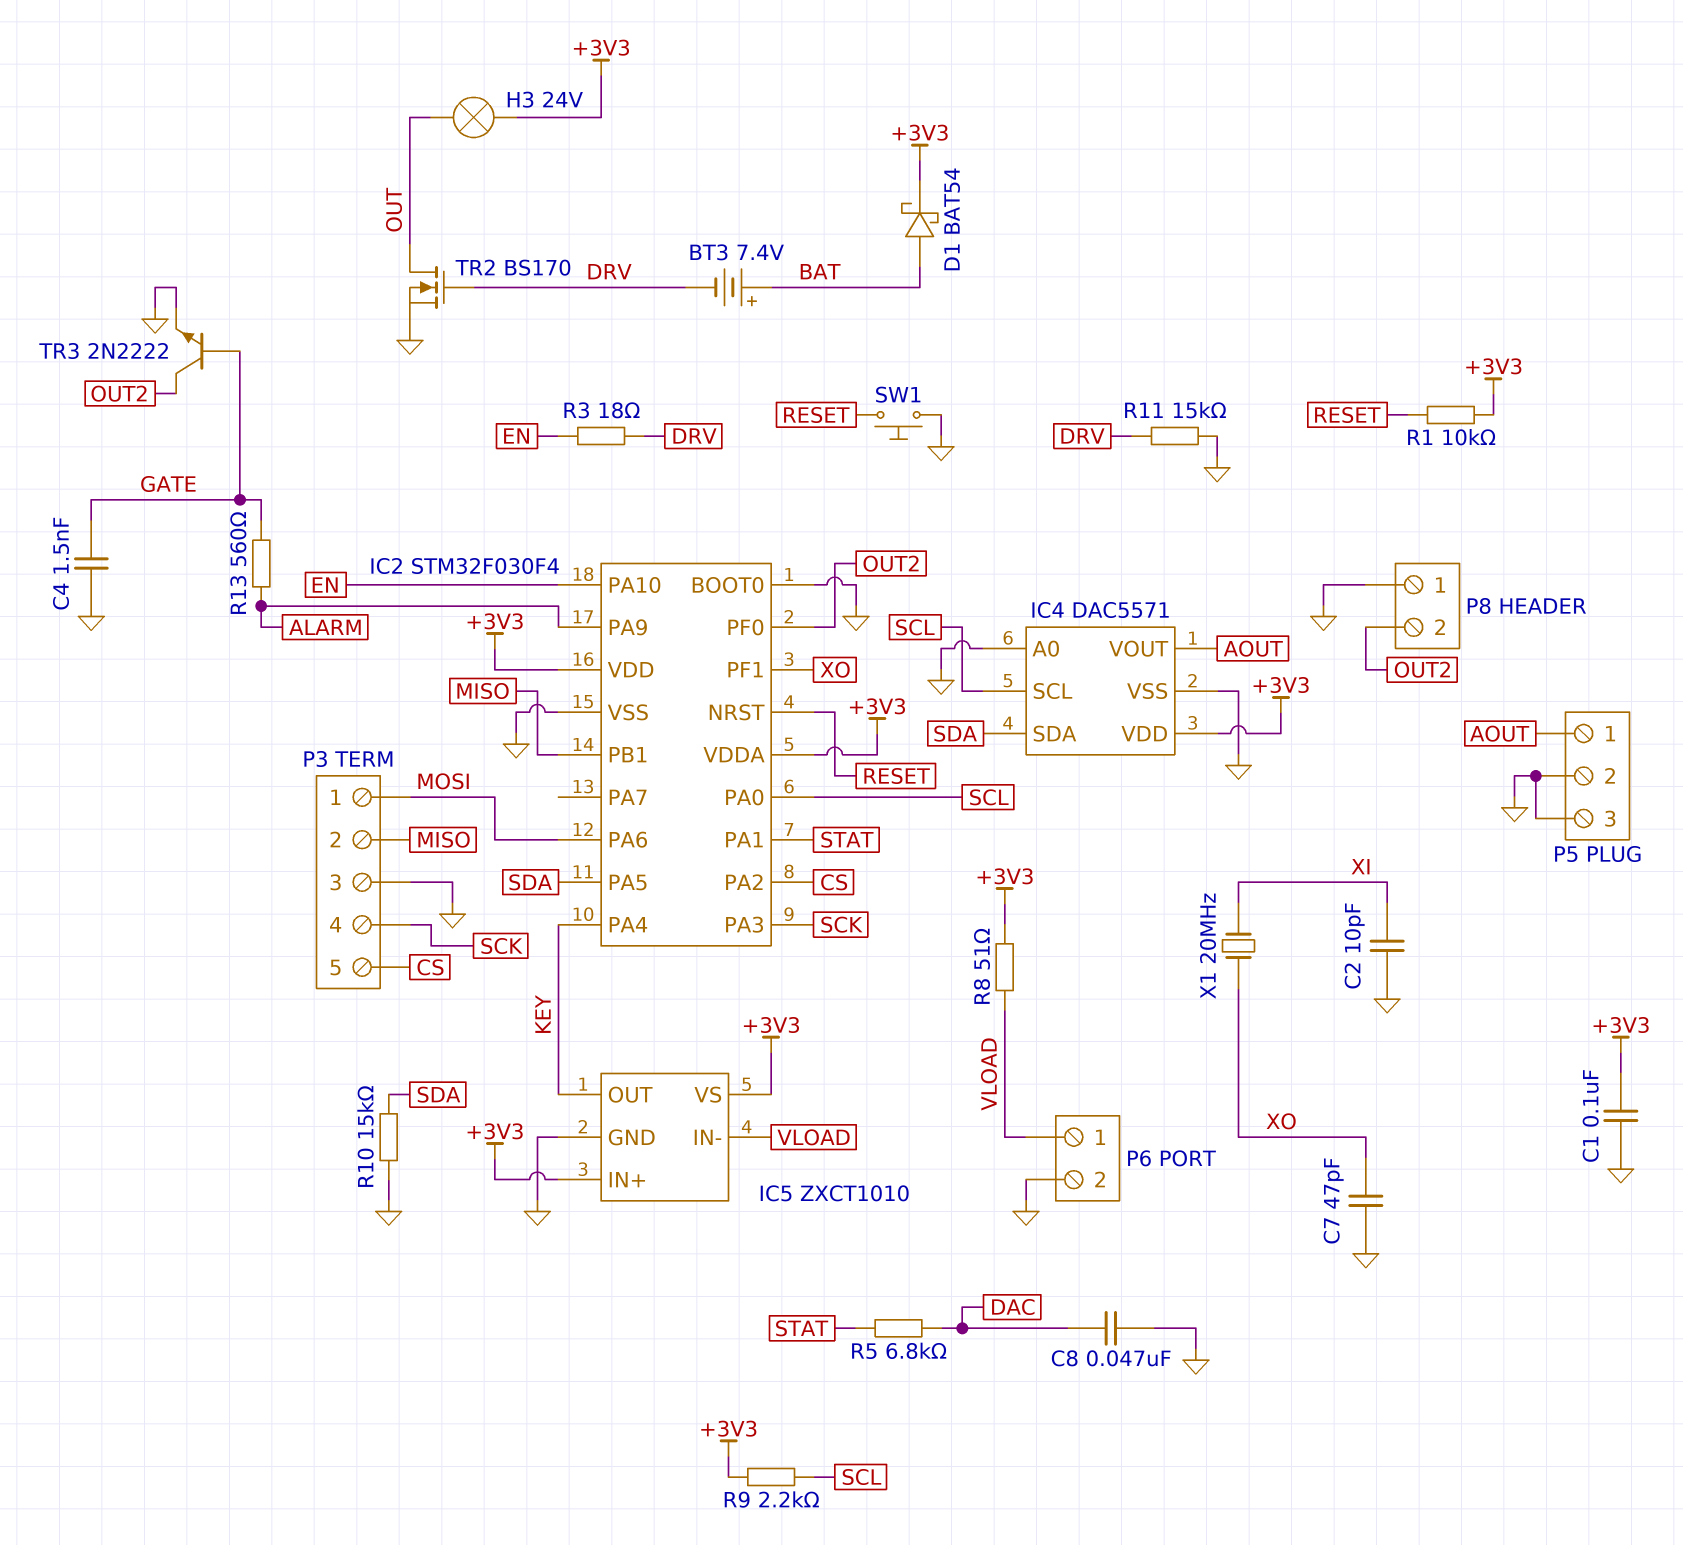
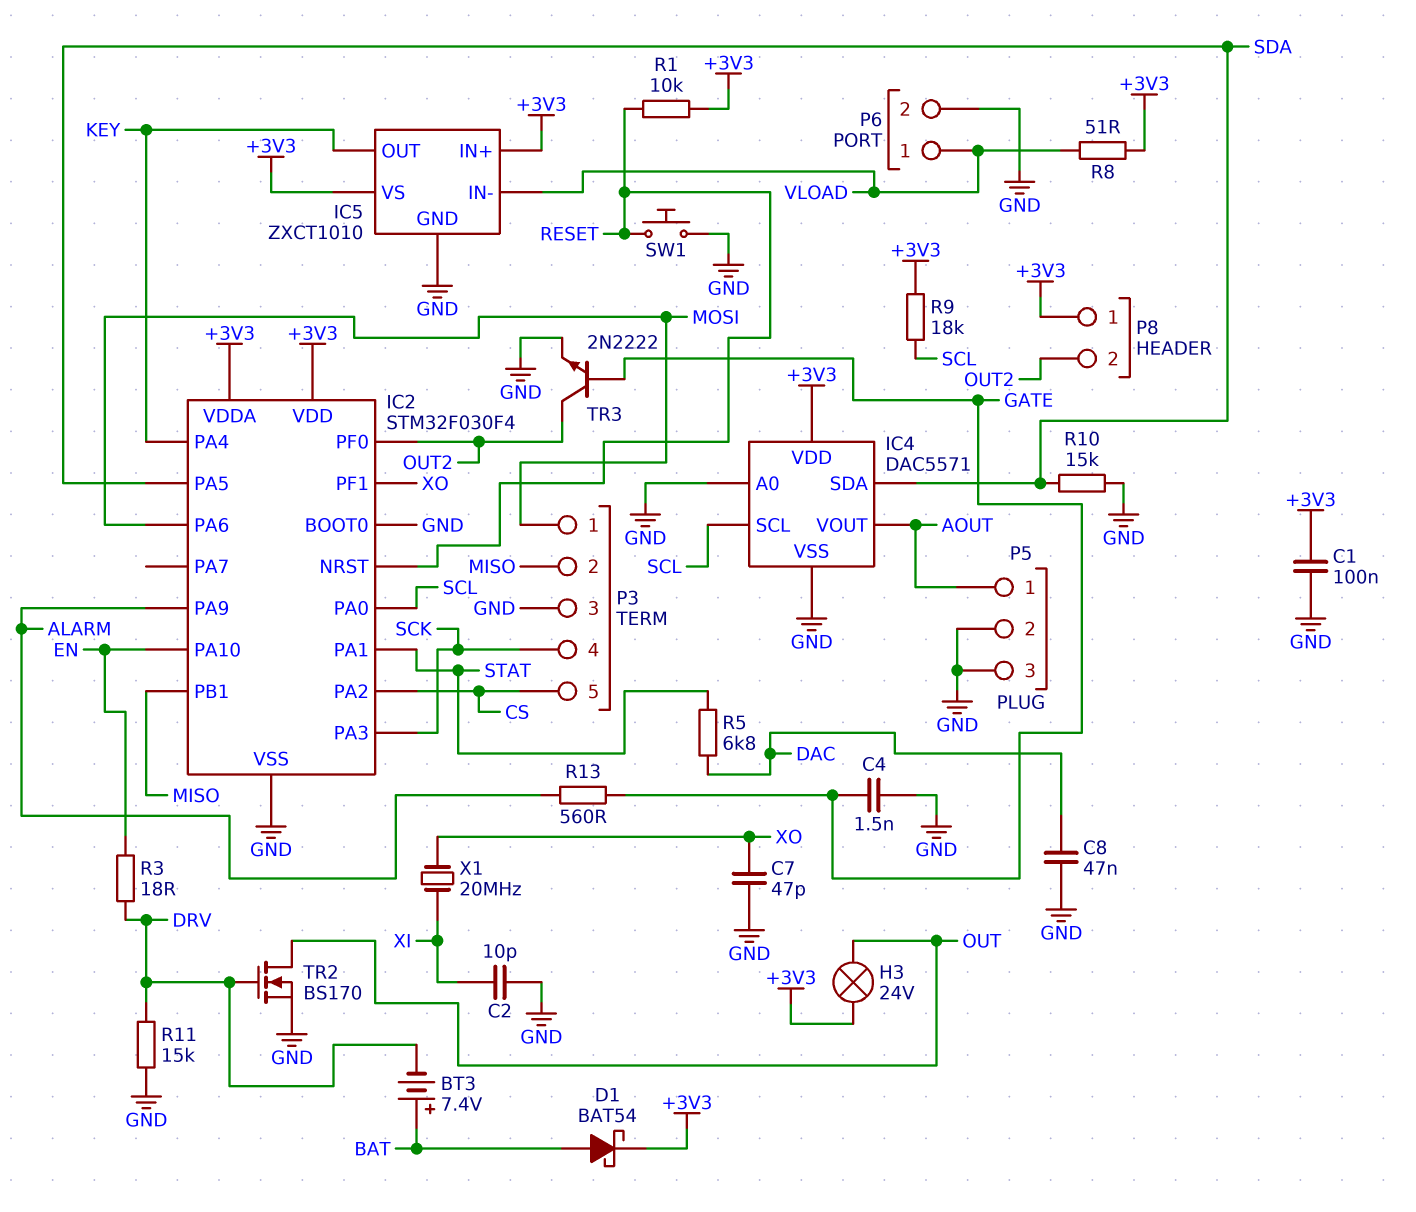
P8 pin 1: GND -> +3V3
R9: 2.2k (+3V3, SCL) -> 18k (+3V3, SCL)

